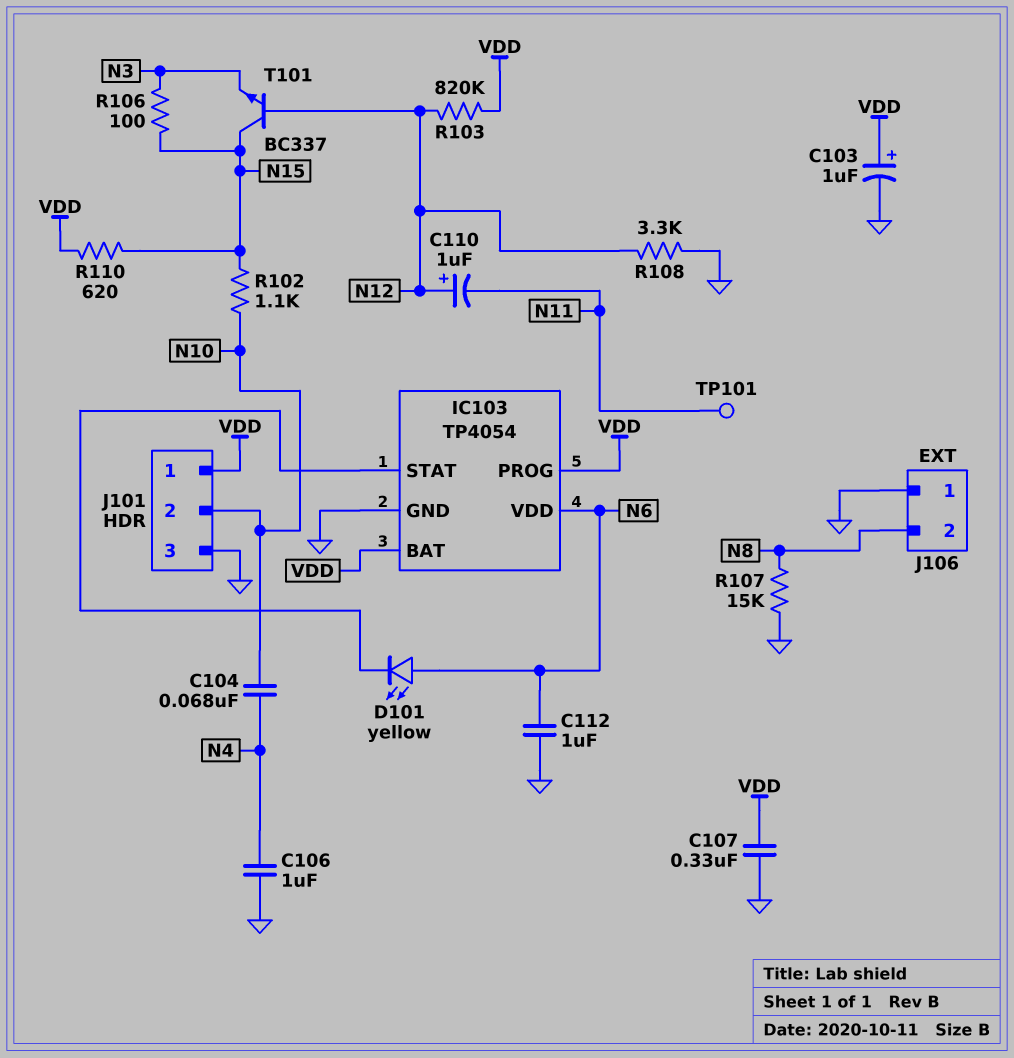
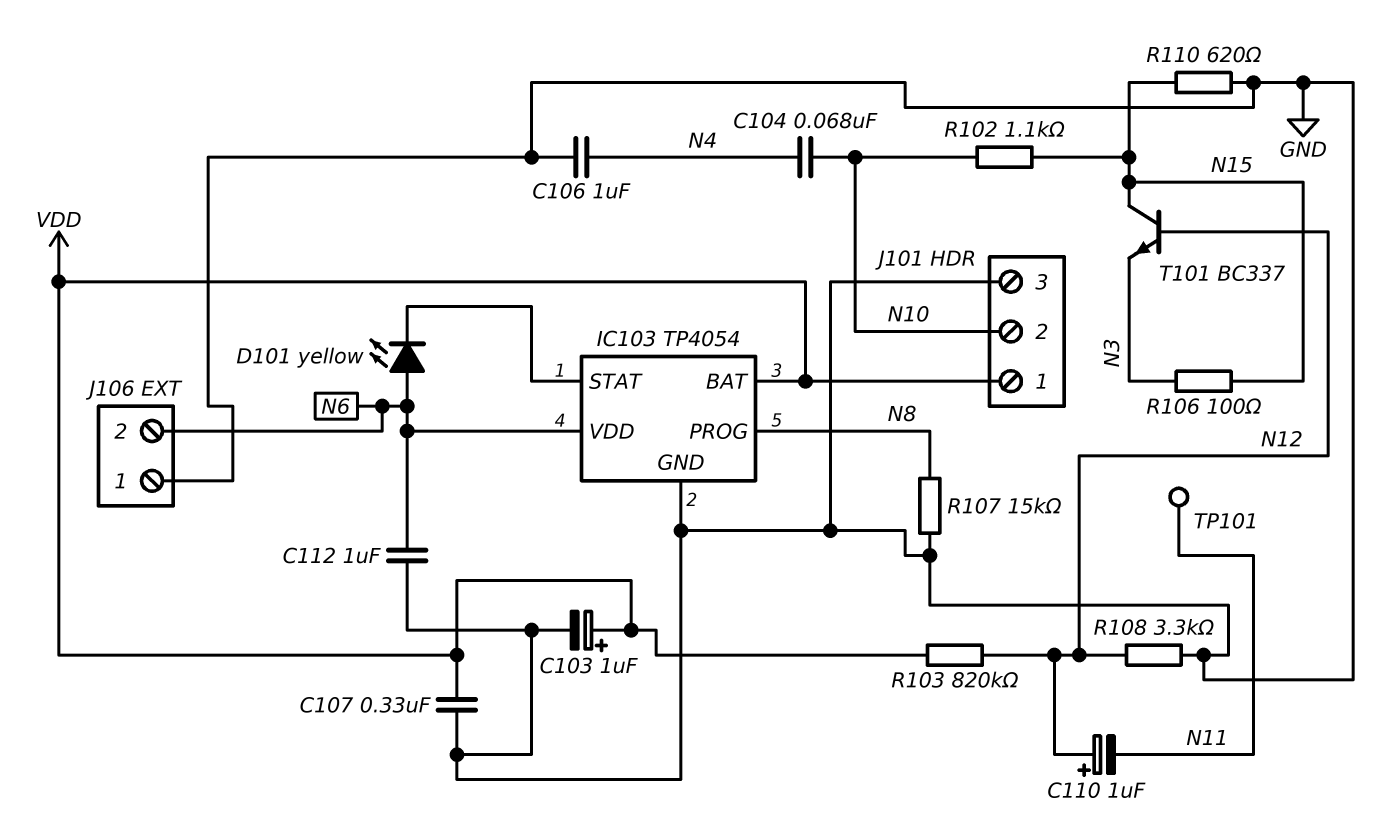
IC103 pin PROG: VDD -> N8
J106 pin 2: N8 -> N6
R110: 620 (N15, VDD) -> 620 (GND, N15)

